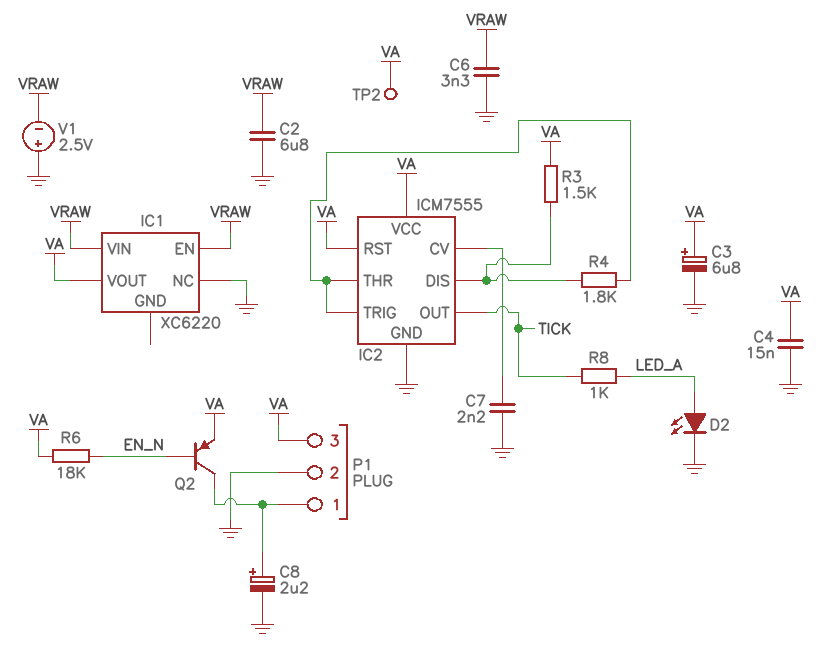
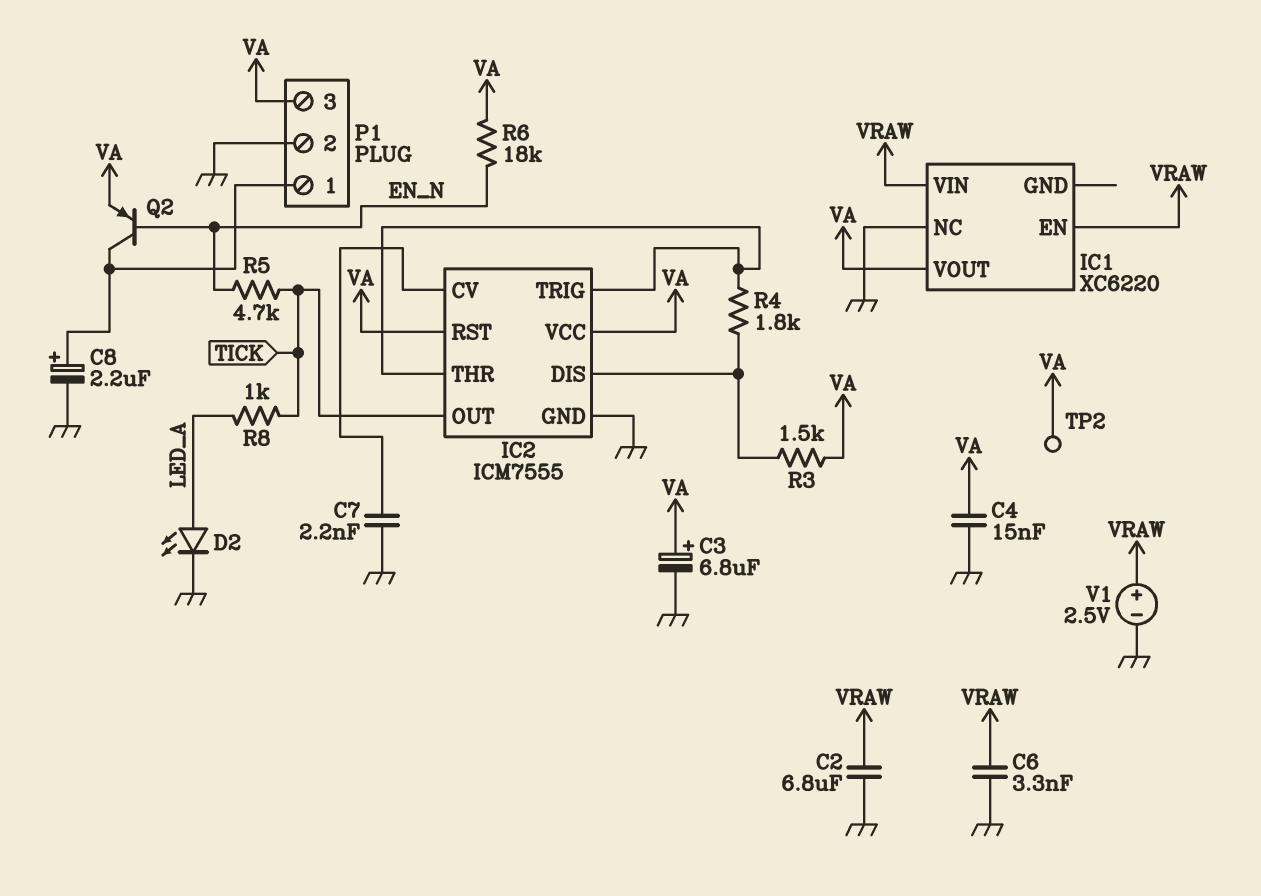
R5: none -> 4.7k (EN_N, TICK)
V1: 2.5V (plus GND, minus VRAW) -> 2.5V (plus VRAW, minus GND)

